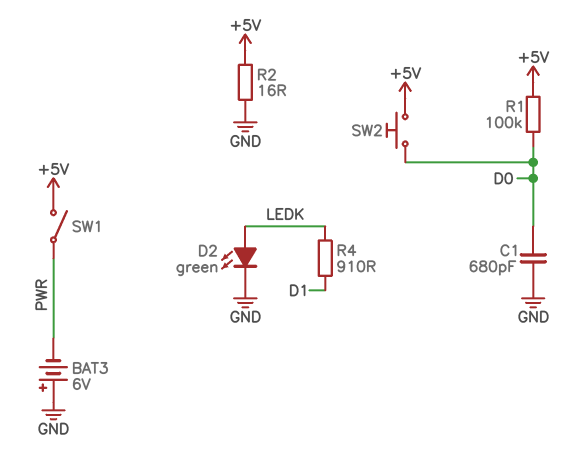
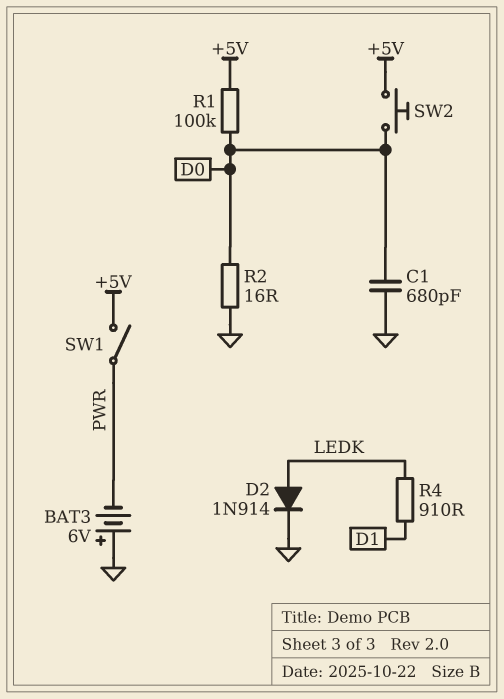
D2: LED green (A LEDK, K GND) -> diode 1N914 (A LEDK, K GND)
R2: 16 (+5V, GND) -> 16 (D0, GND)

